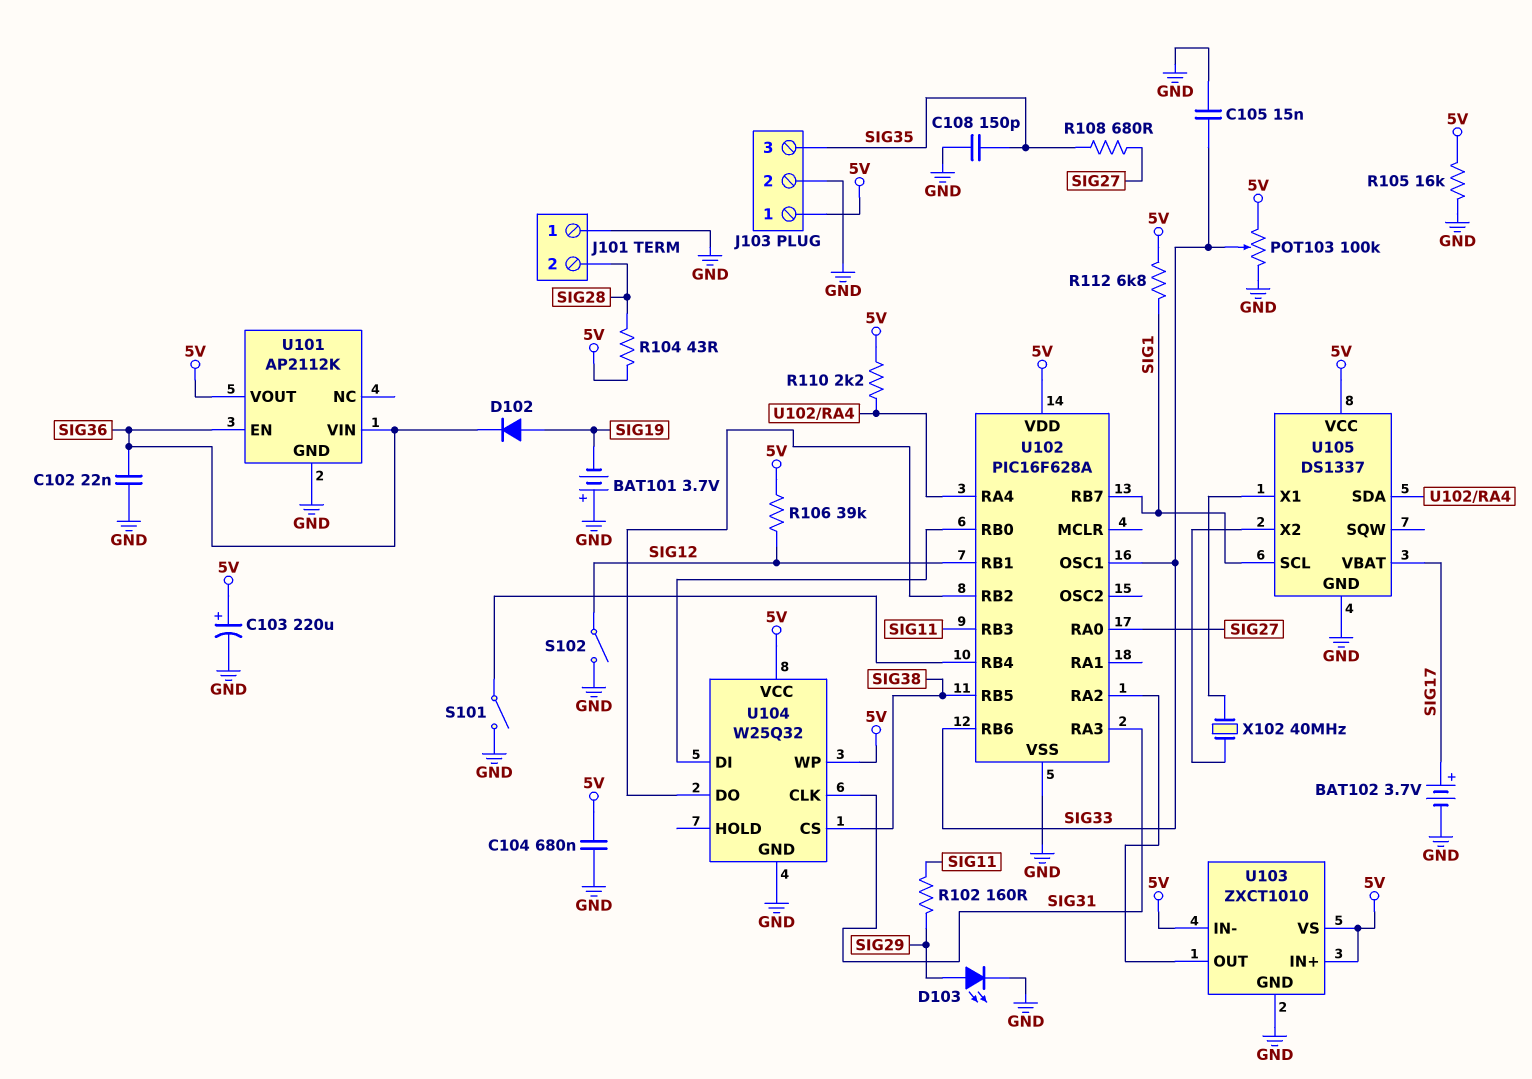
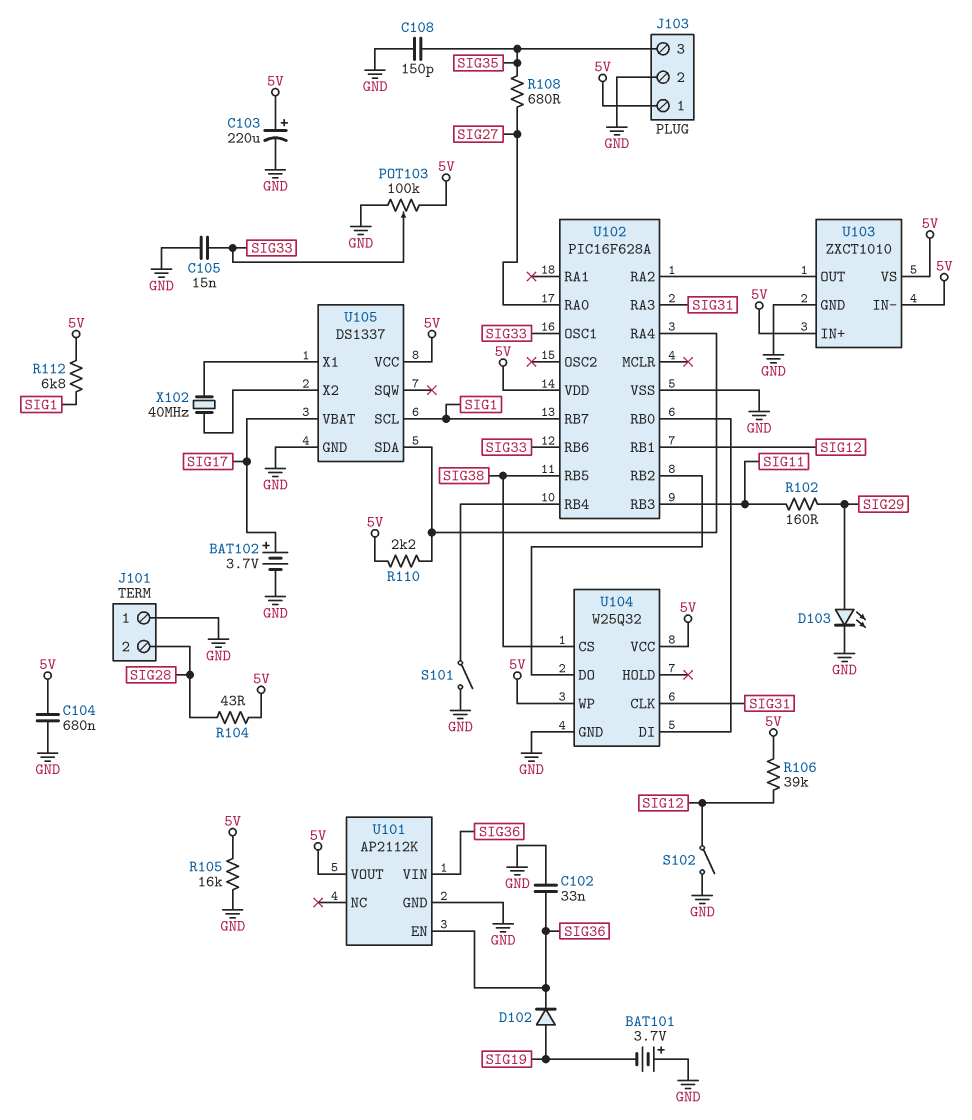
C102: 22nF (GND, SIG36) -> 33nF (GND, SIG36)

